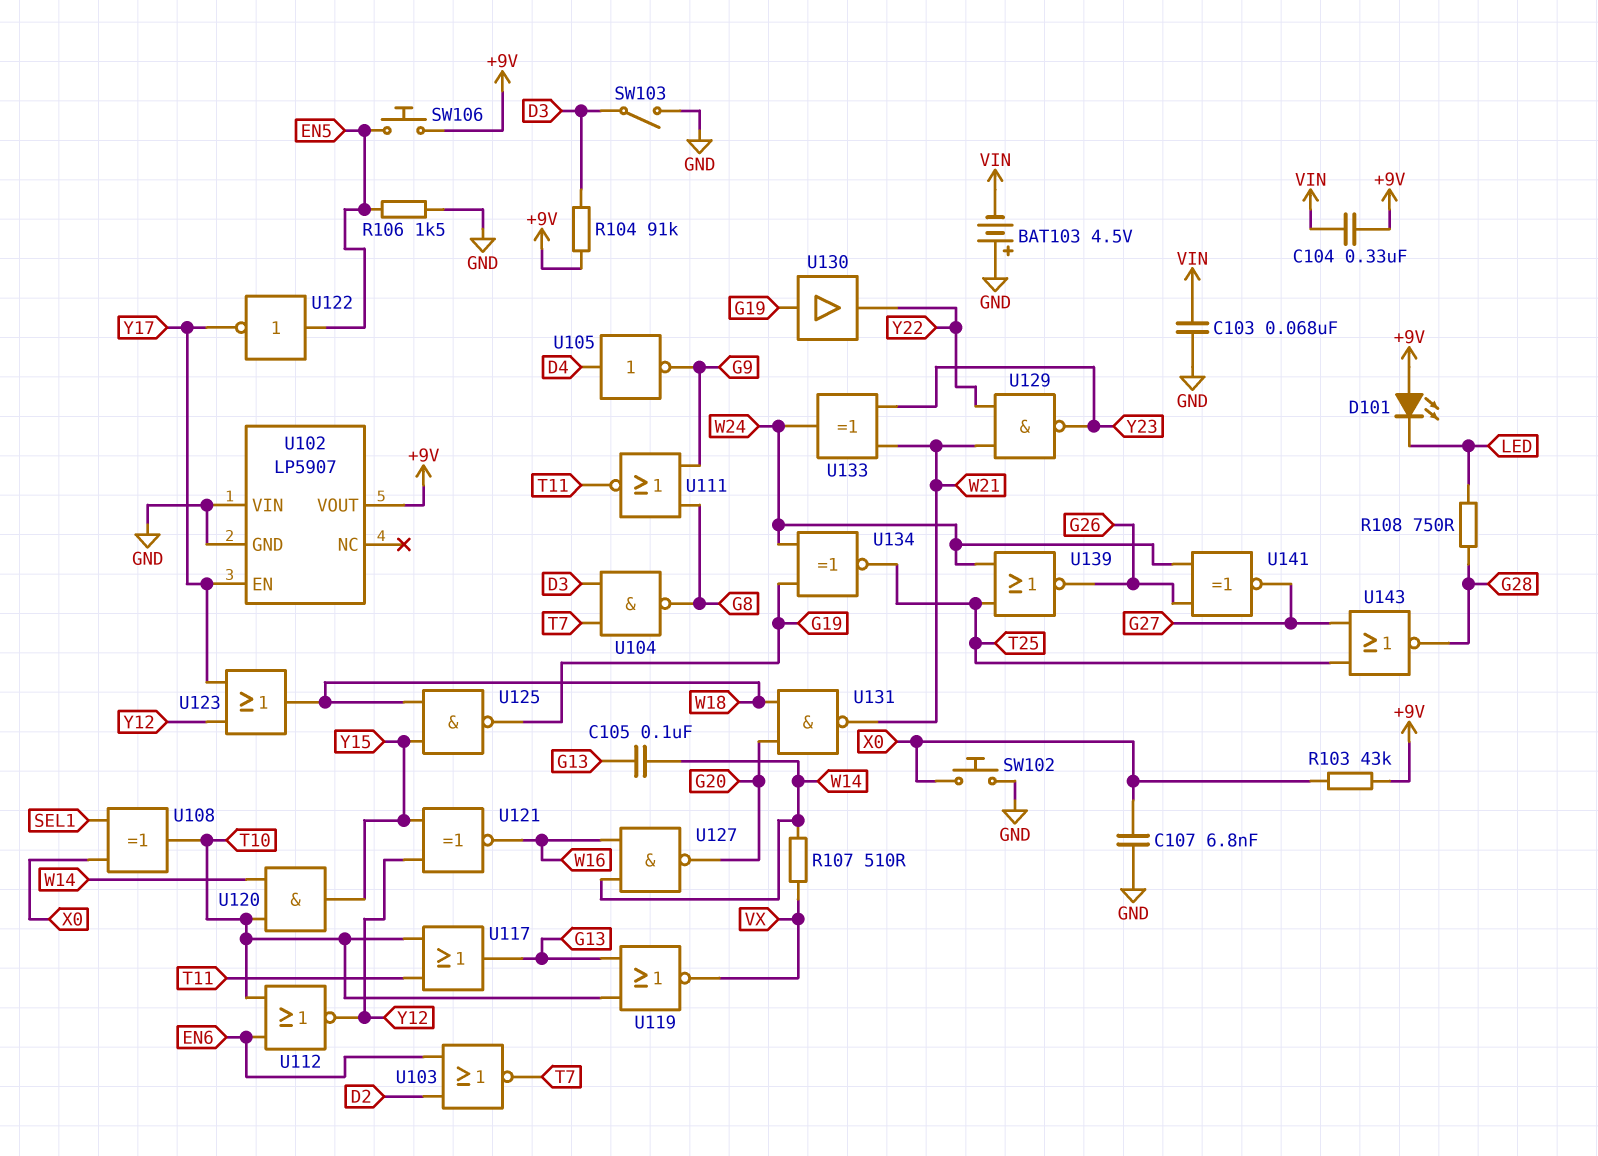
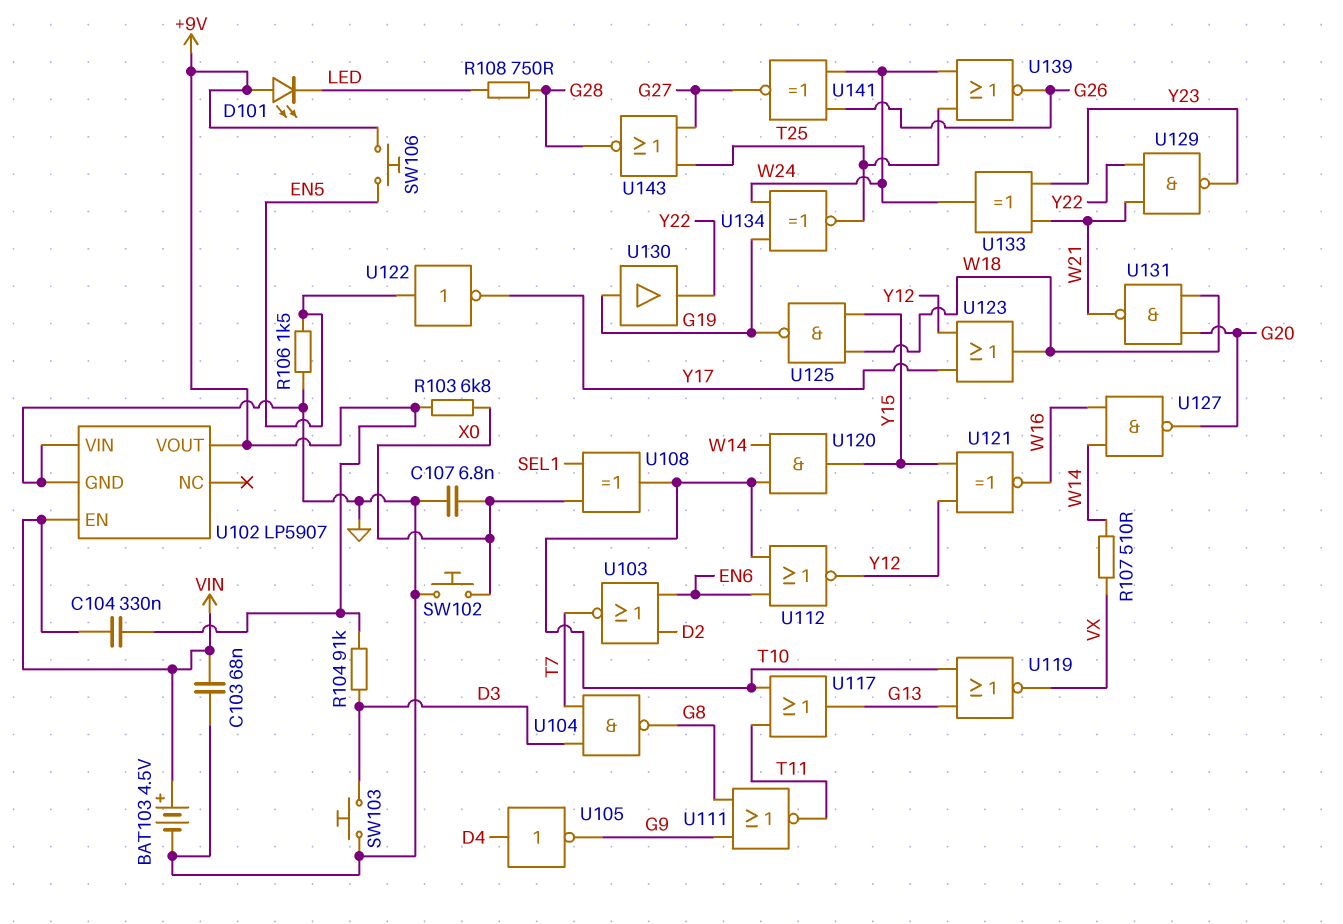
BAT103: 4.5V (plus GND, minus VIN) -> 4.5V (plus VIN, minus GND)
C105: 100nF (G13, W14) -> none
R103: 43k (+9V, X0) -> 6.8k (+9V, X0)
SW103: switch (D3, GND) -> button (D3, GND)
U102 pin EN: Y17 -> VIN

